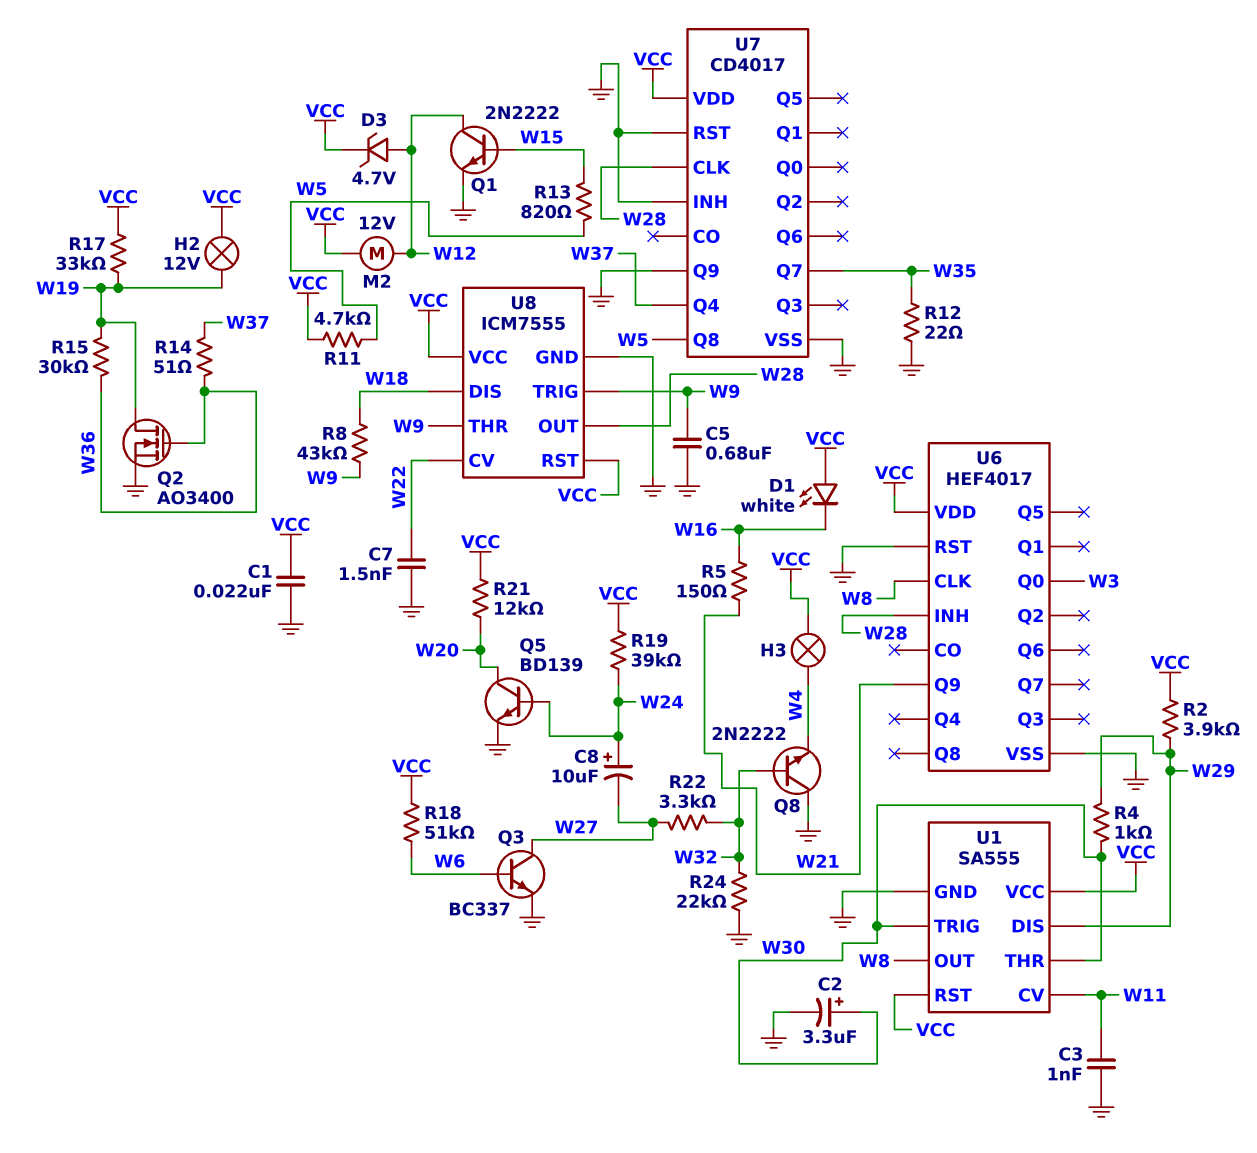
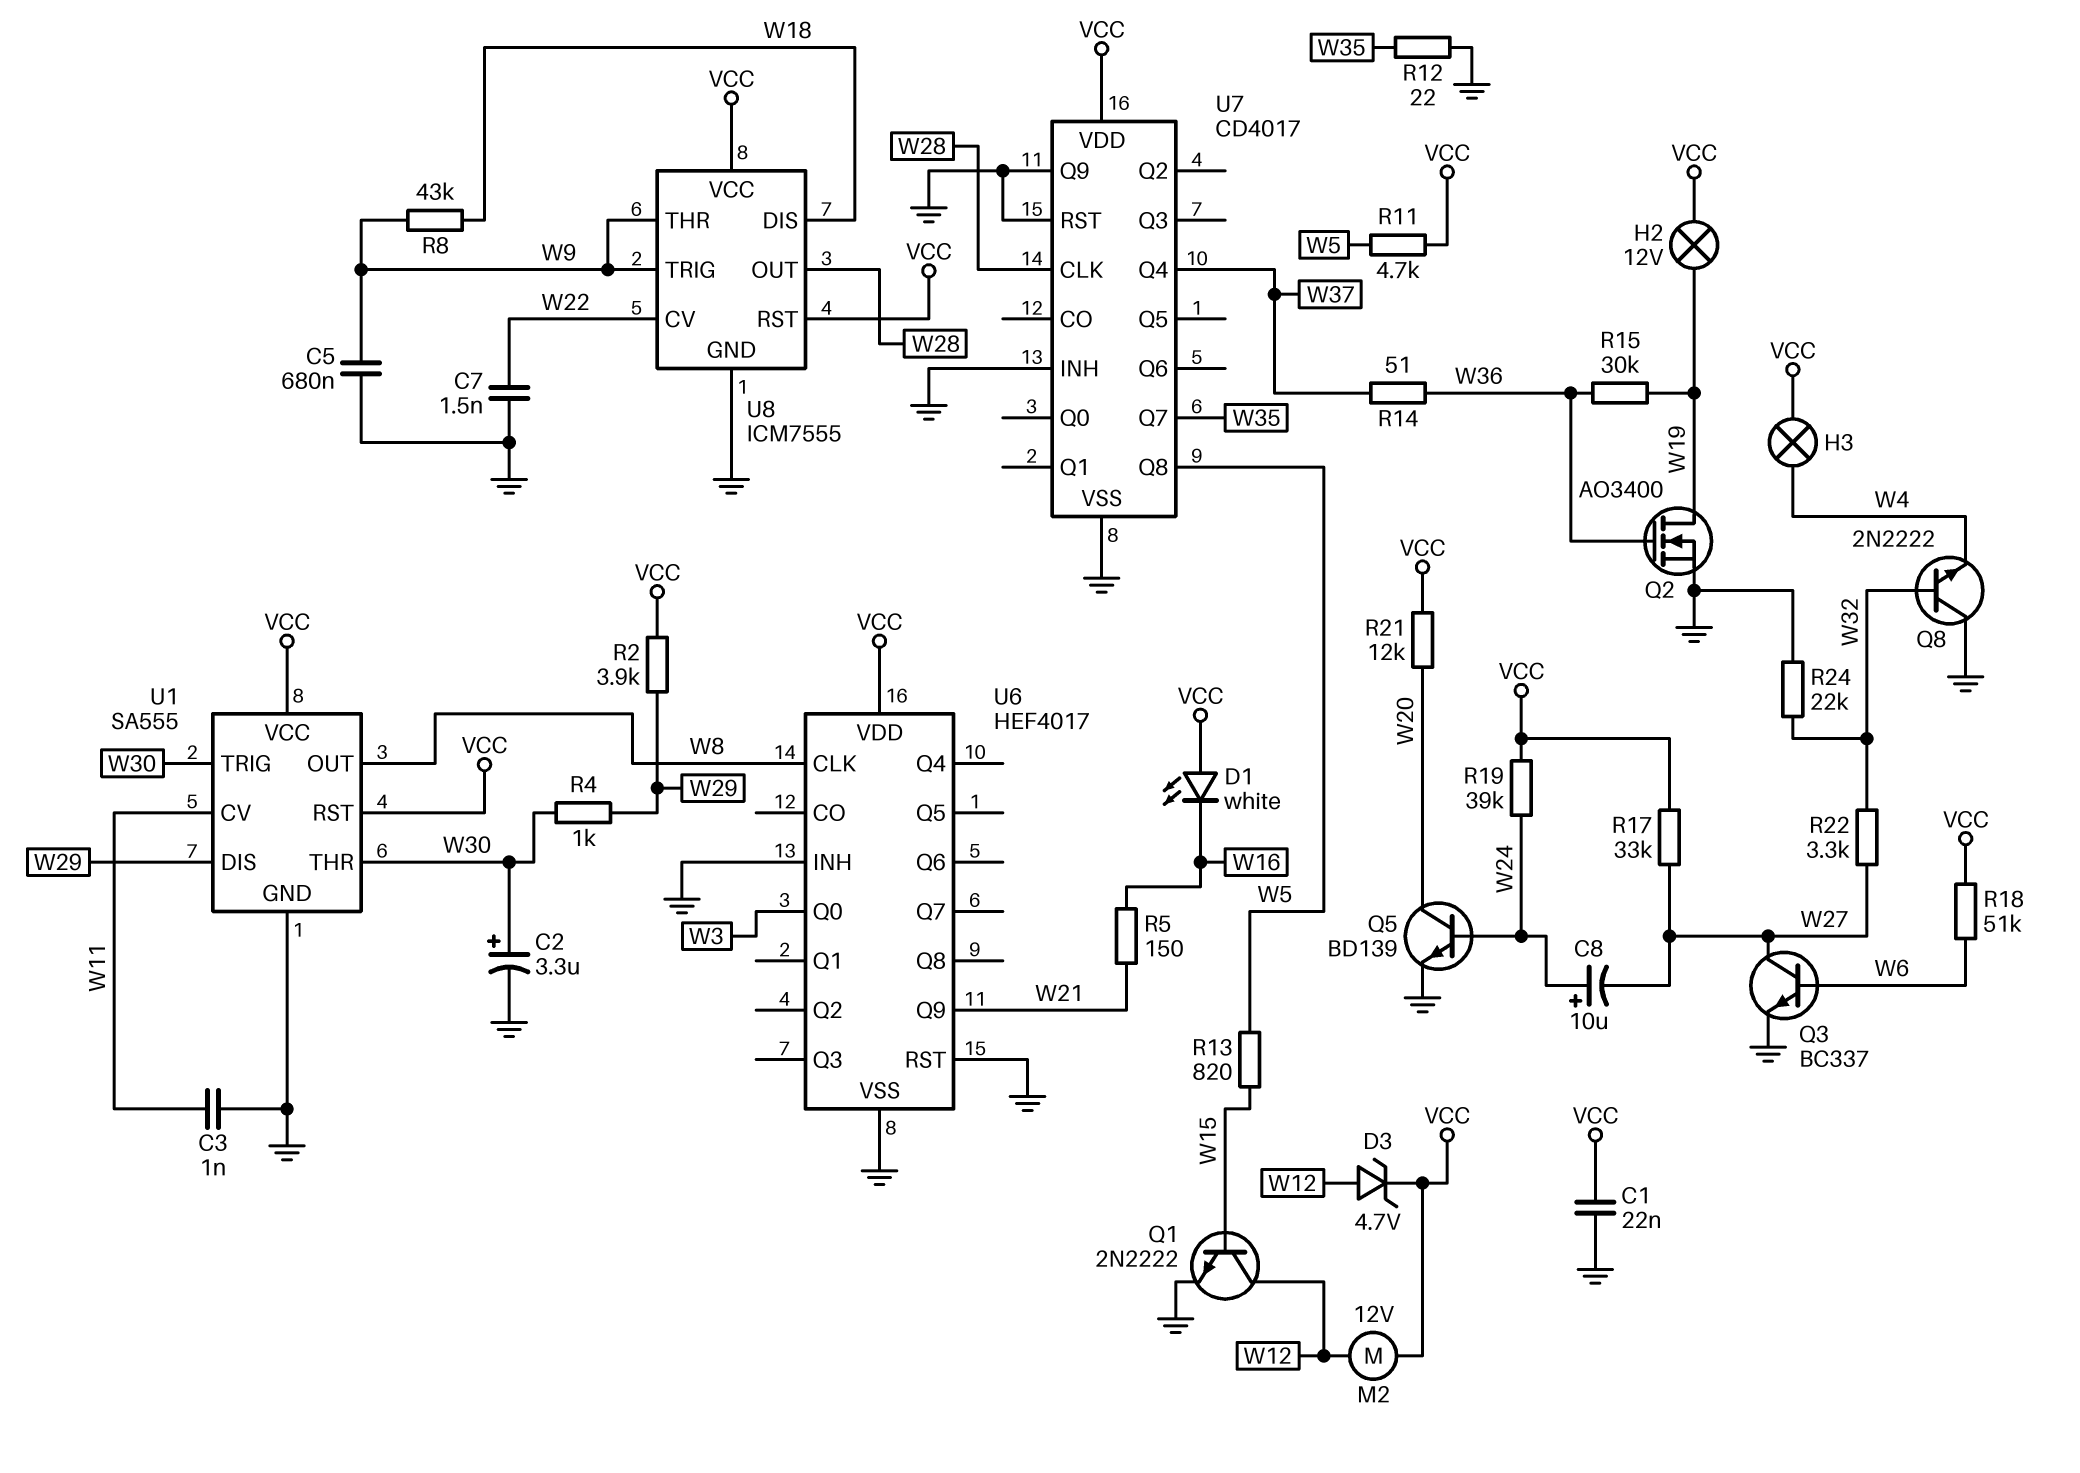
R17: 33k (VCC, W19) -> 33k (VCC, W27)
U6 pin INH: W28 -> GND

